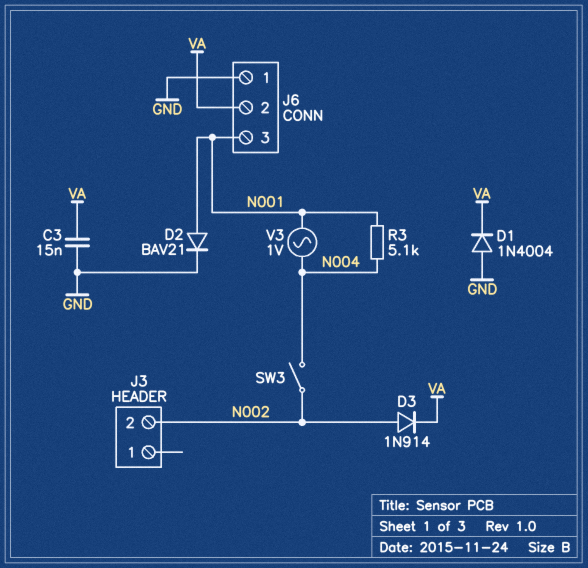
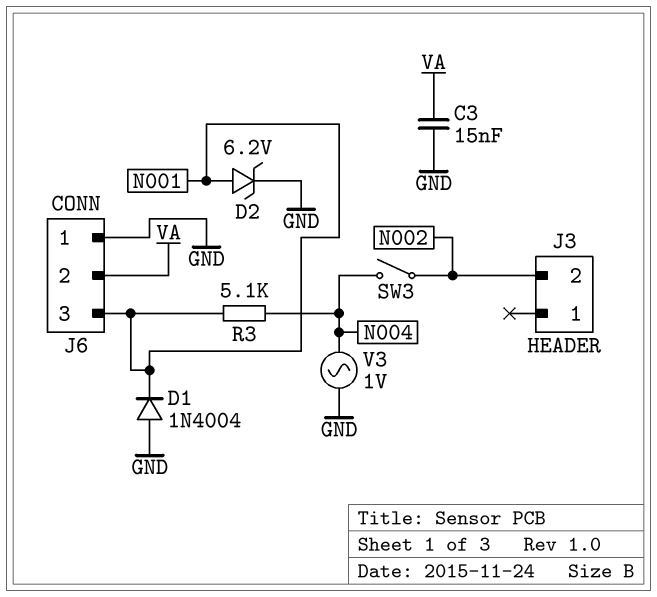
D1: diode 1N4004 (A GND, K VA) -> diode 1N4004 (A GND, K N001)
D2: diode BAV21 (A N001, K GND) -> zener 6.2V (A N001, K GND)
D3: diode 1N914 (A N002, K VA) -> none
V3: AC 1V (N001, N004) -> AC 1V (GND, N004)

